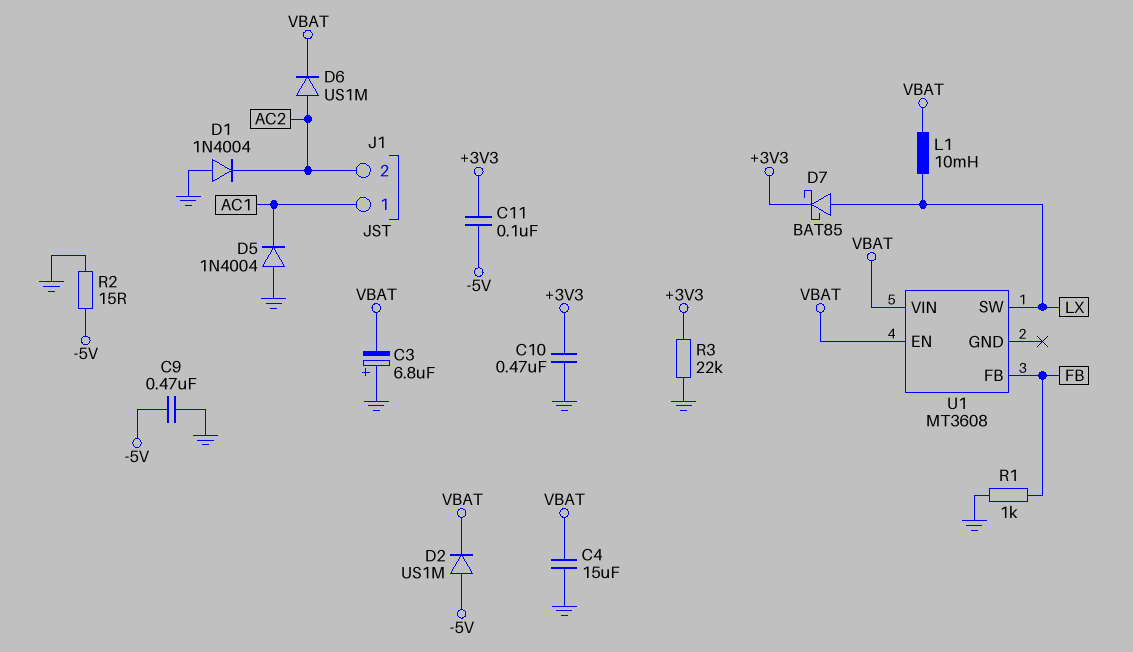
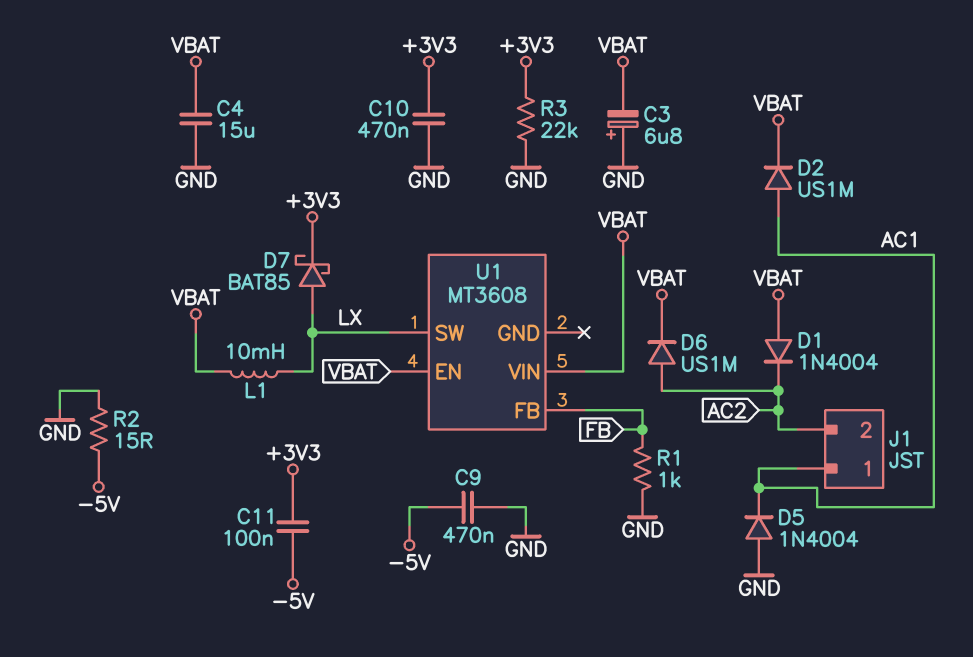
D1: diode 1N4004 (A GND, K AC2) -> diode 1N4004 (A VBAT, K AC2)
D2: diode US1M (A -5V, K VBAT) -> diode US1M (A AC1, K VBAT)

